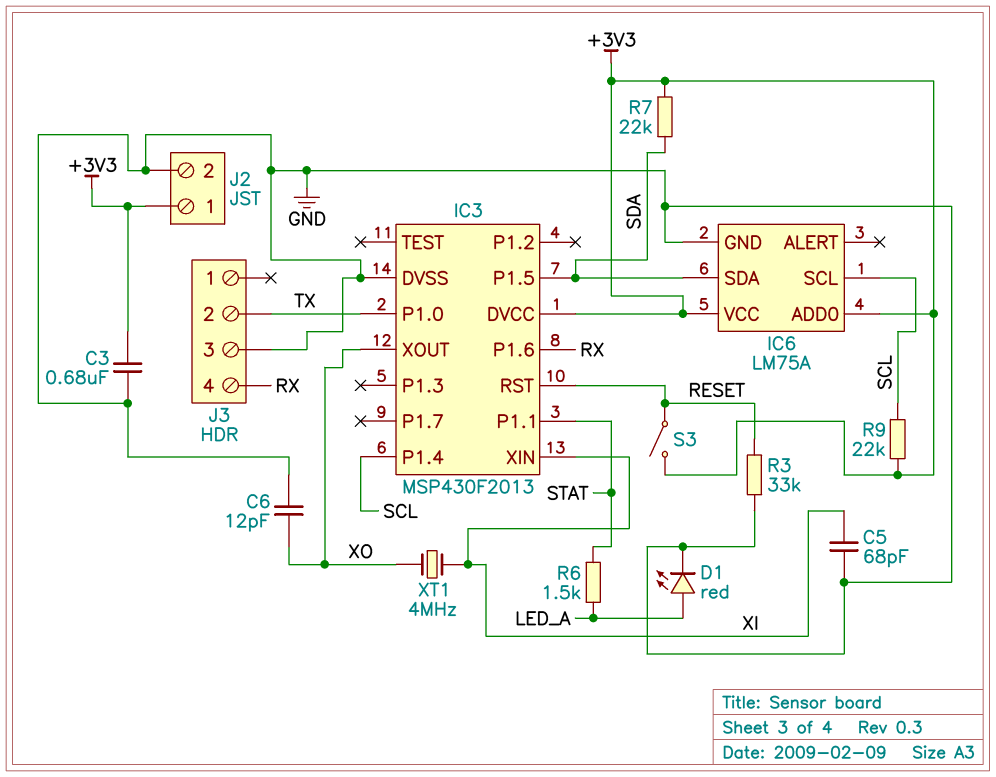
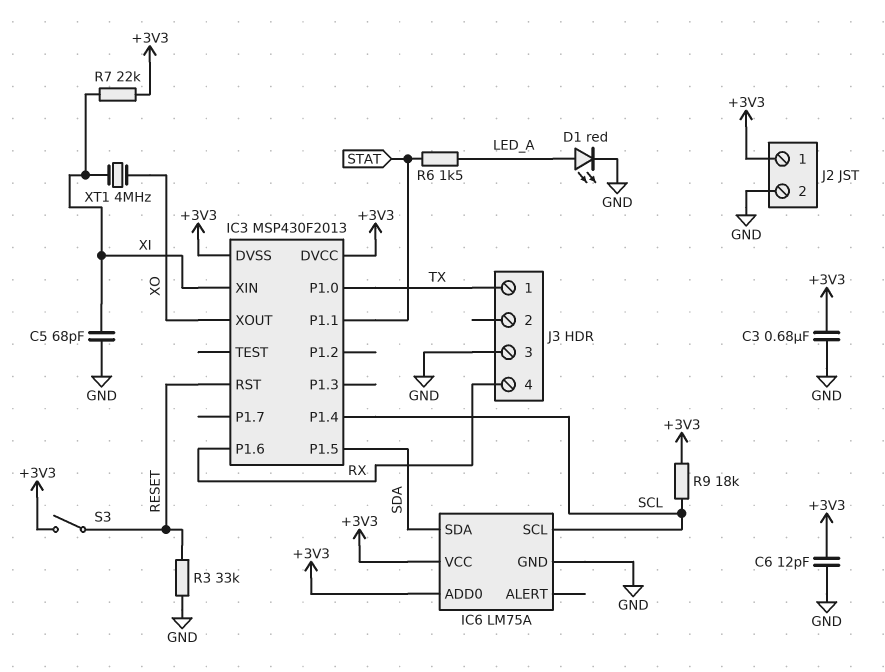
C6: 12pF (GND, XO) -> 12pF (+3V3, GND)
IC3 pin DVSS: GND -> +3V3
J3 pin 1: none -> TX
J3 pin 2: TX -> none
R7: 22k (+3V3, SDA) -> 22k (+3V3, XI)
R9: 22k (+3V3, SCL) -> 18k (+3V3, SCL)

